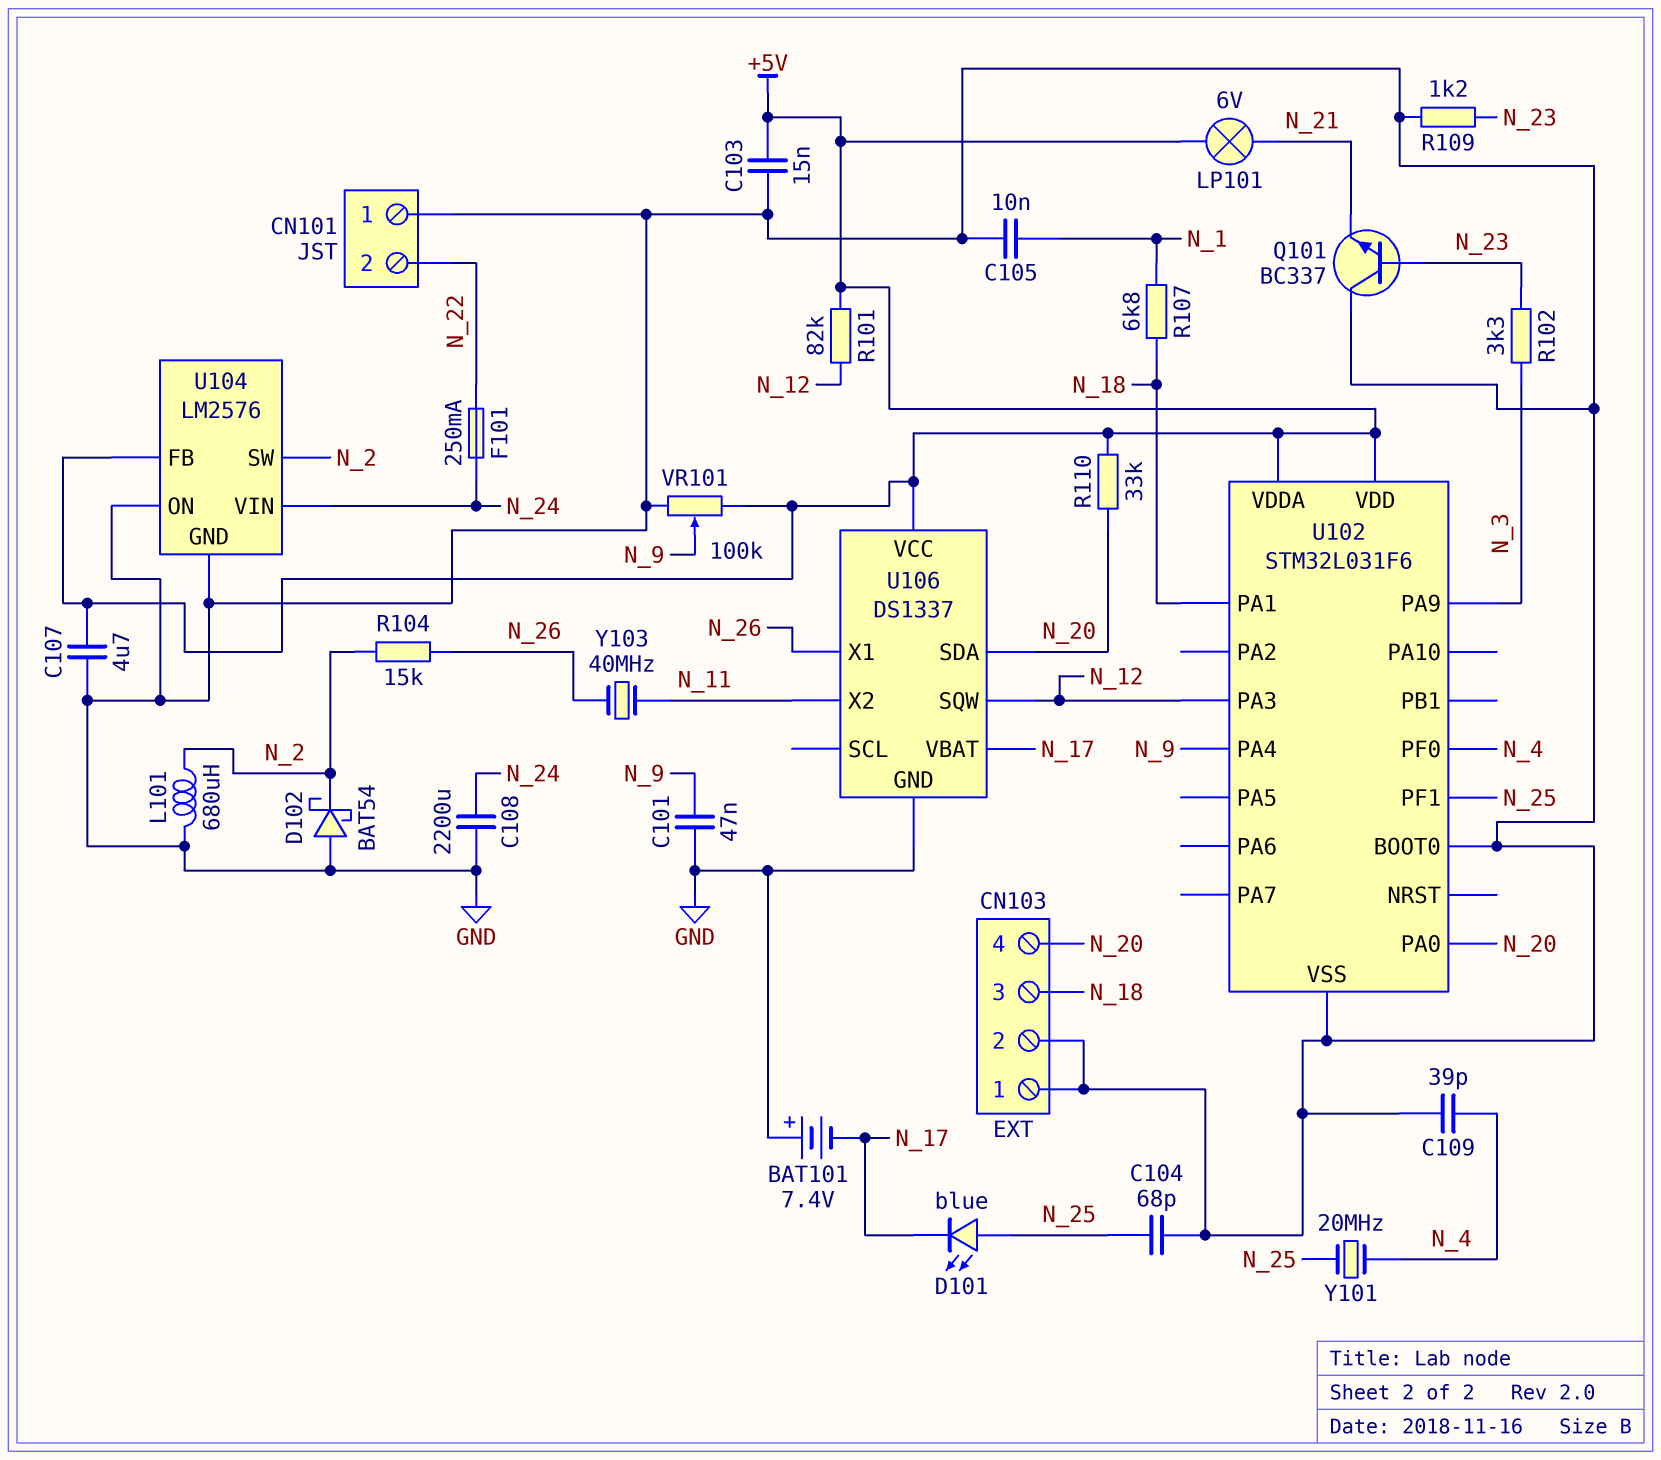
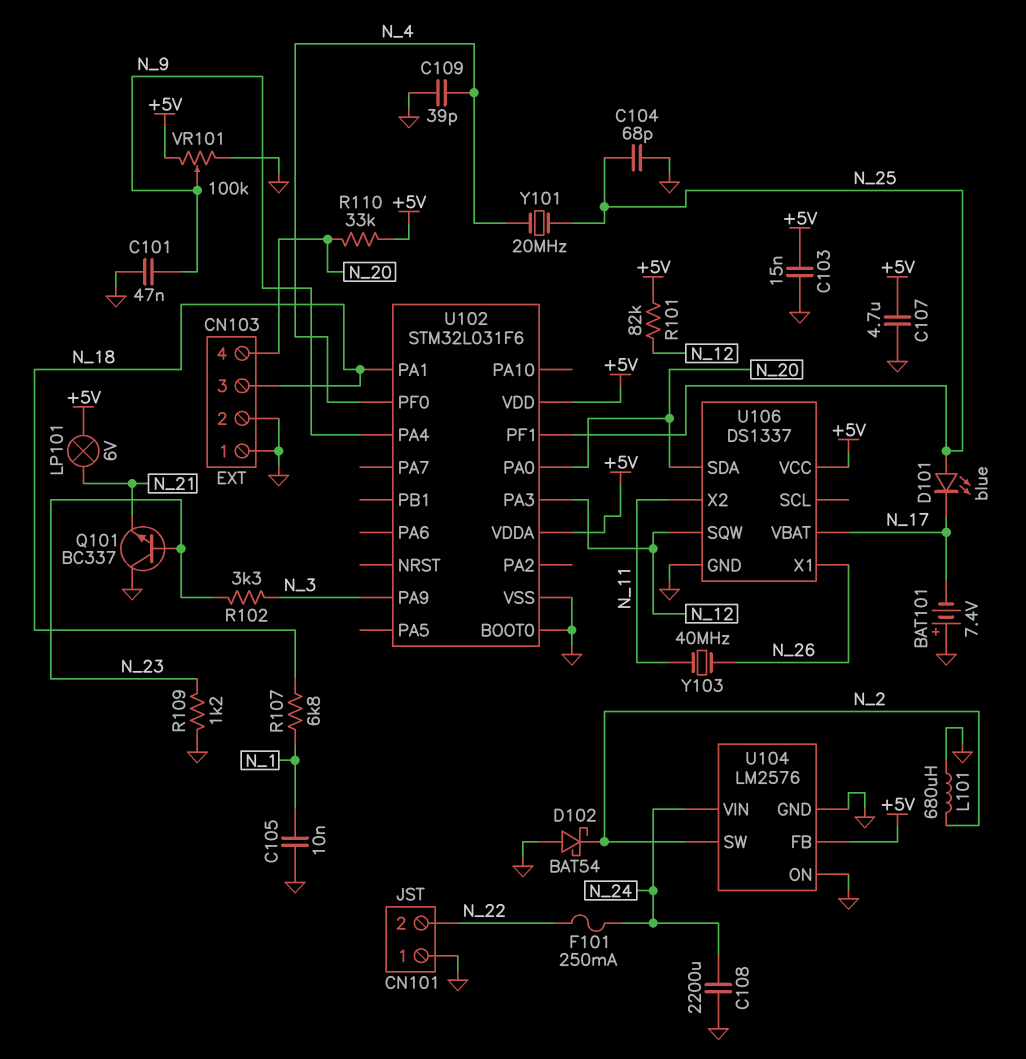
R104: 15k (N_2, N_26) -> none

